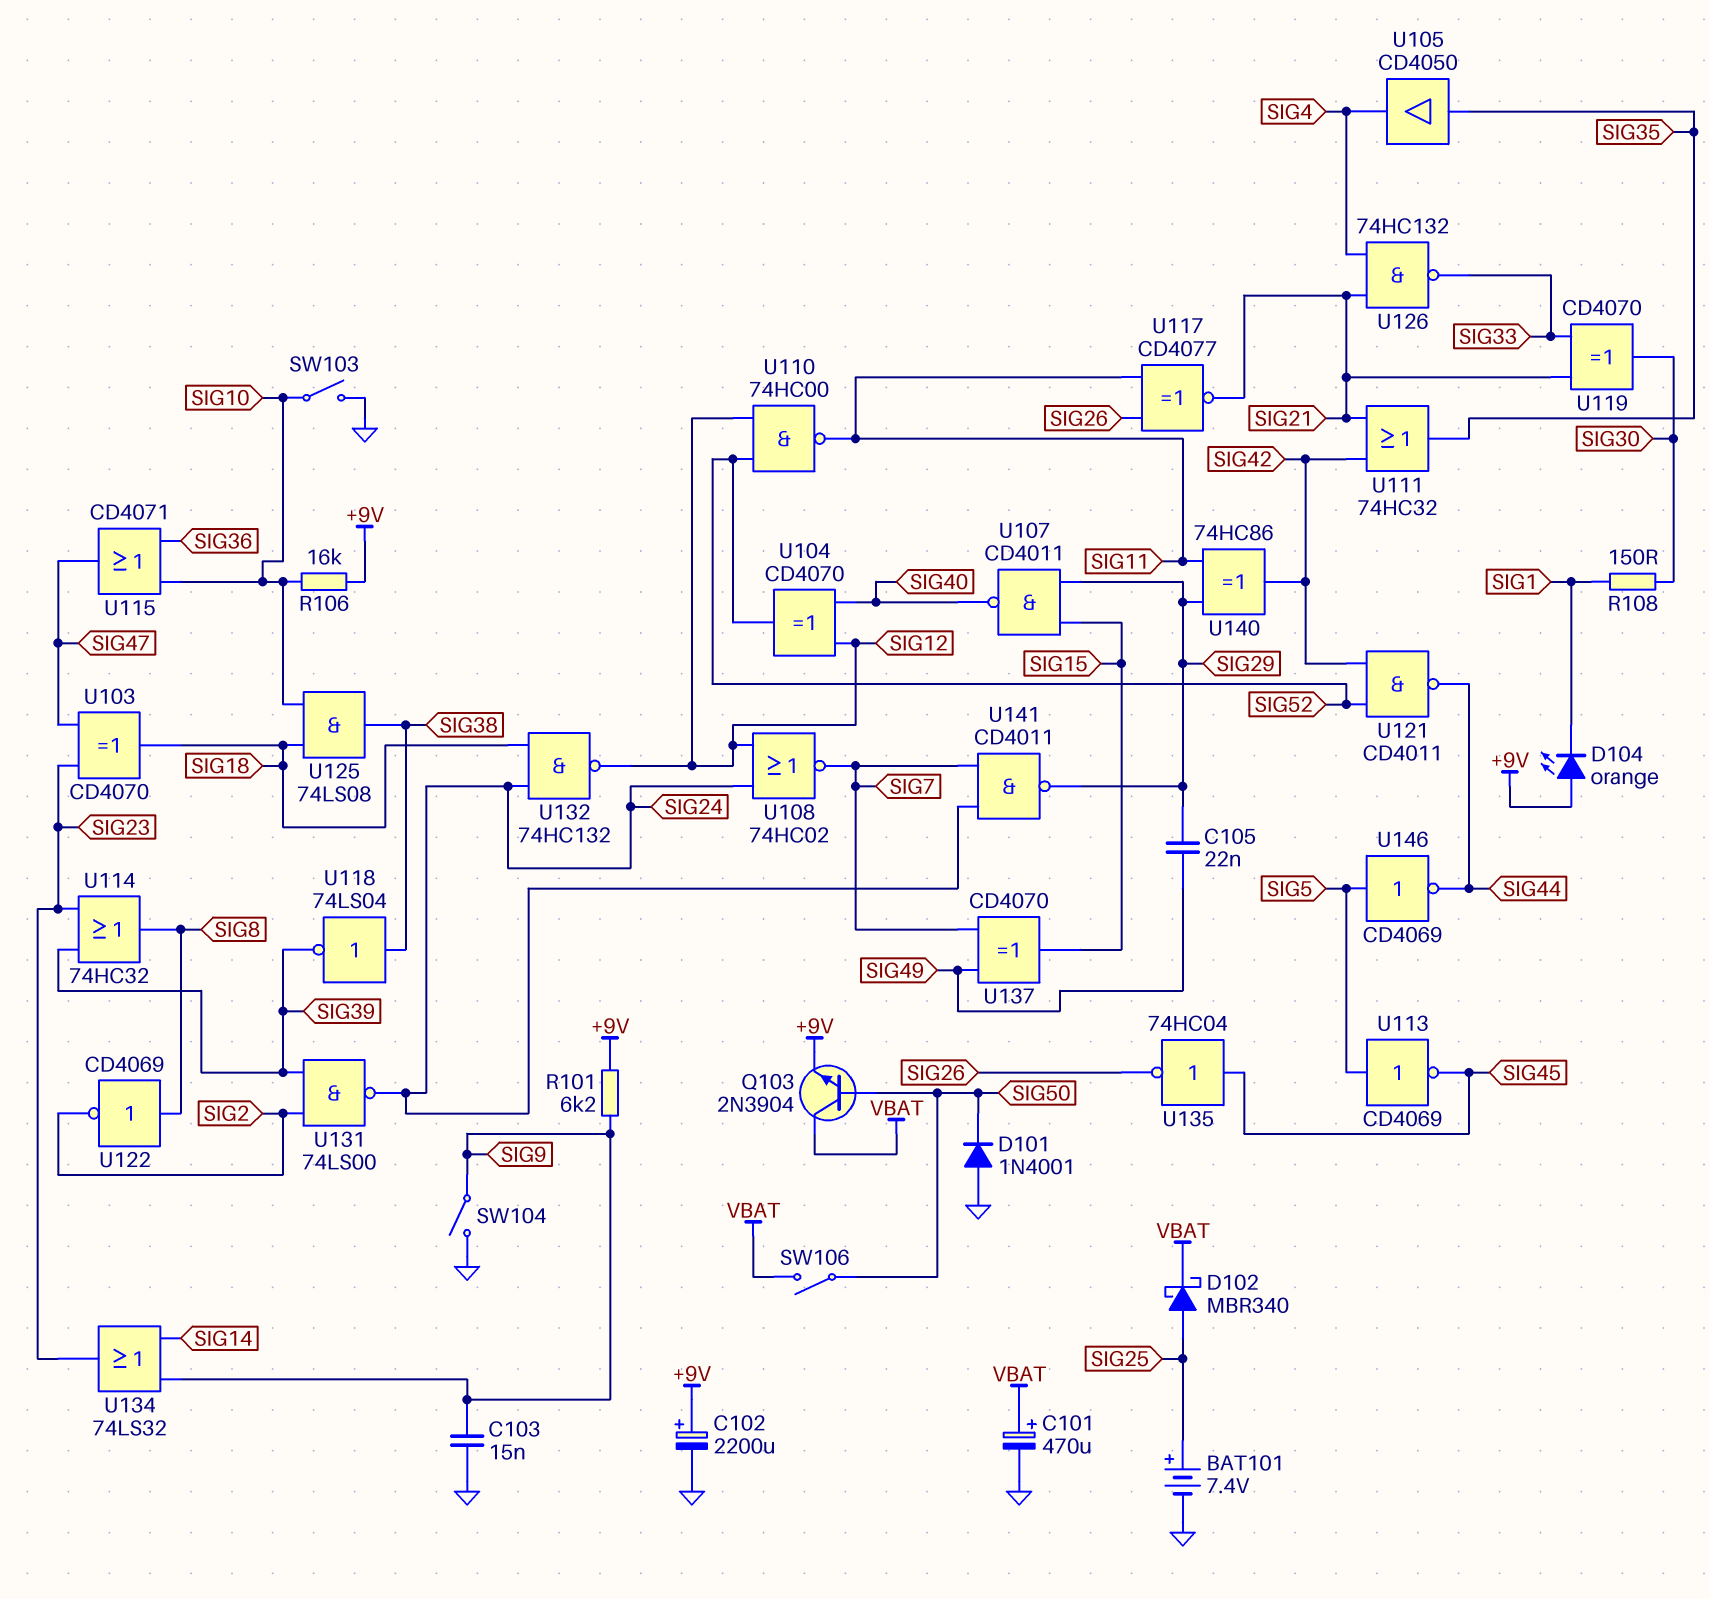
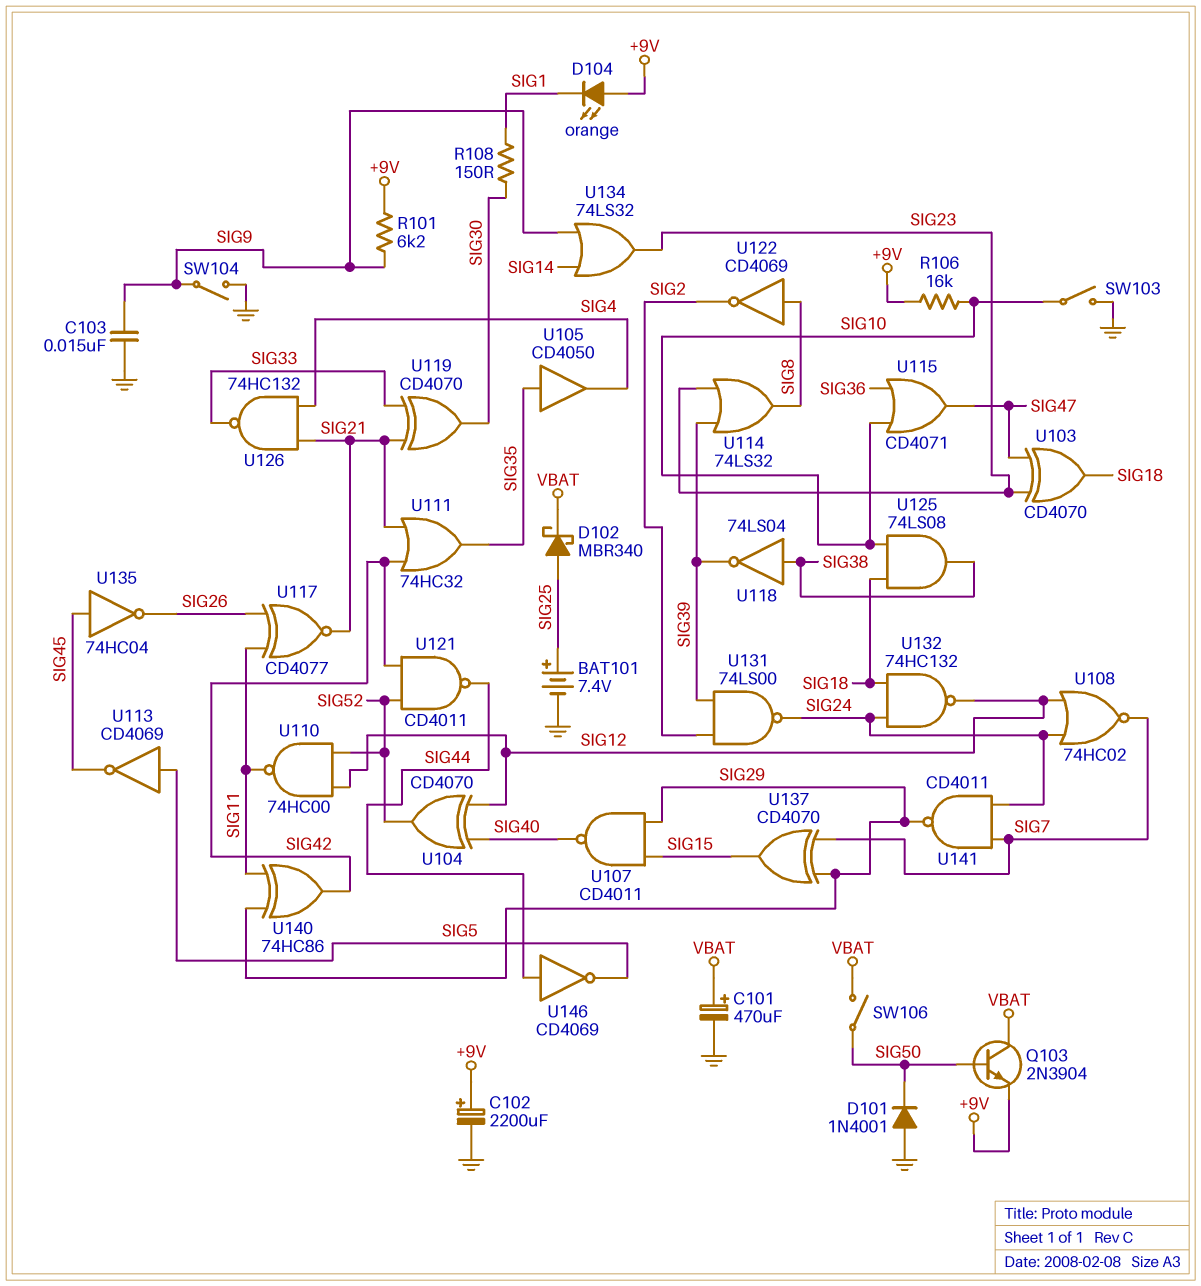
C105: 22nF (SIG29, SIG49) -> none
U114: OR 74HC32 (in SIG23, in SIG39, out SIG8) -> OR 74LS32 (in SIG23, in SIG39, out SIG8)
U137: XOR CD4070 (in SIG7, in SIG49, out SIG15) -> XOR CD4070 (in SIG7, in SIG29, out SIG15)
U146: NOT CD4069 (in SIG5, out SIG44) -> NOT CD4069 (in SIG44, out SIG5)

